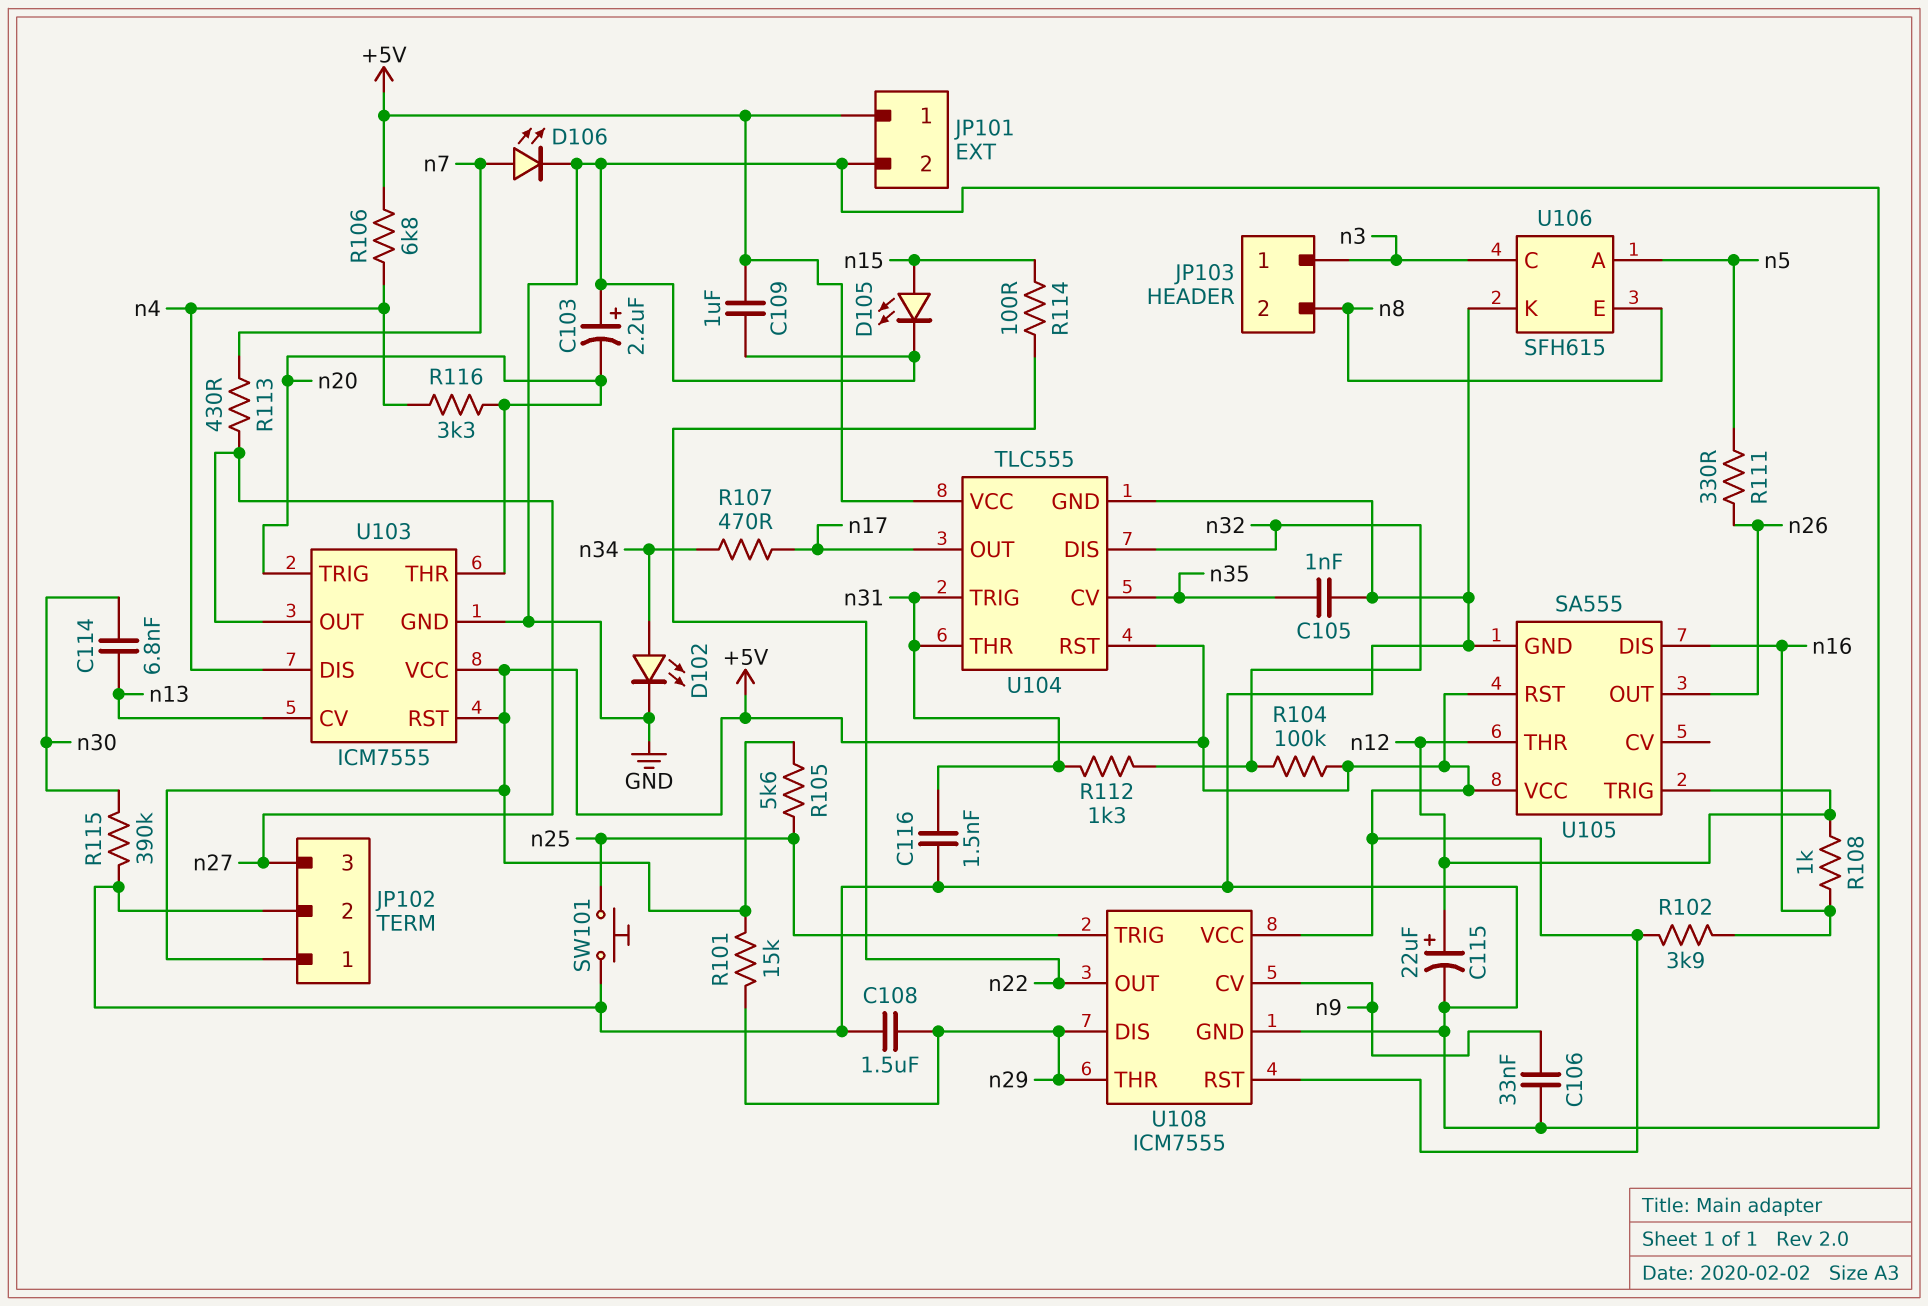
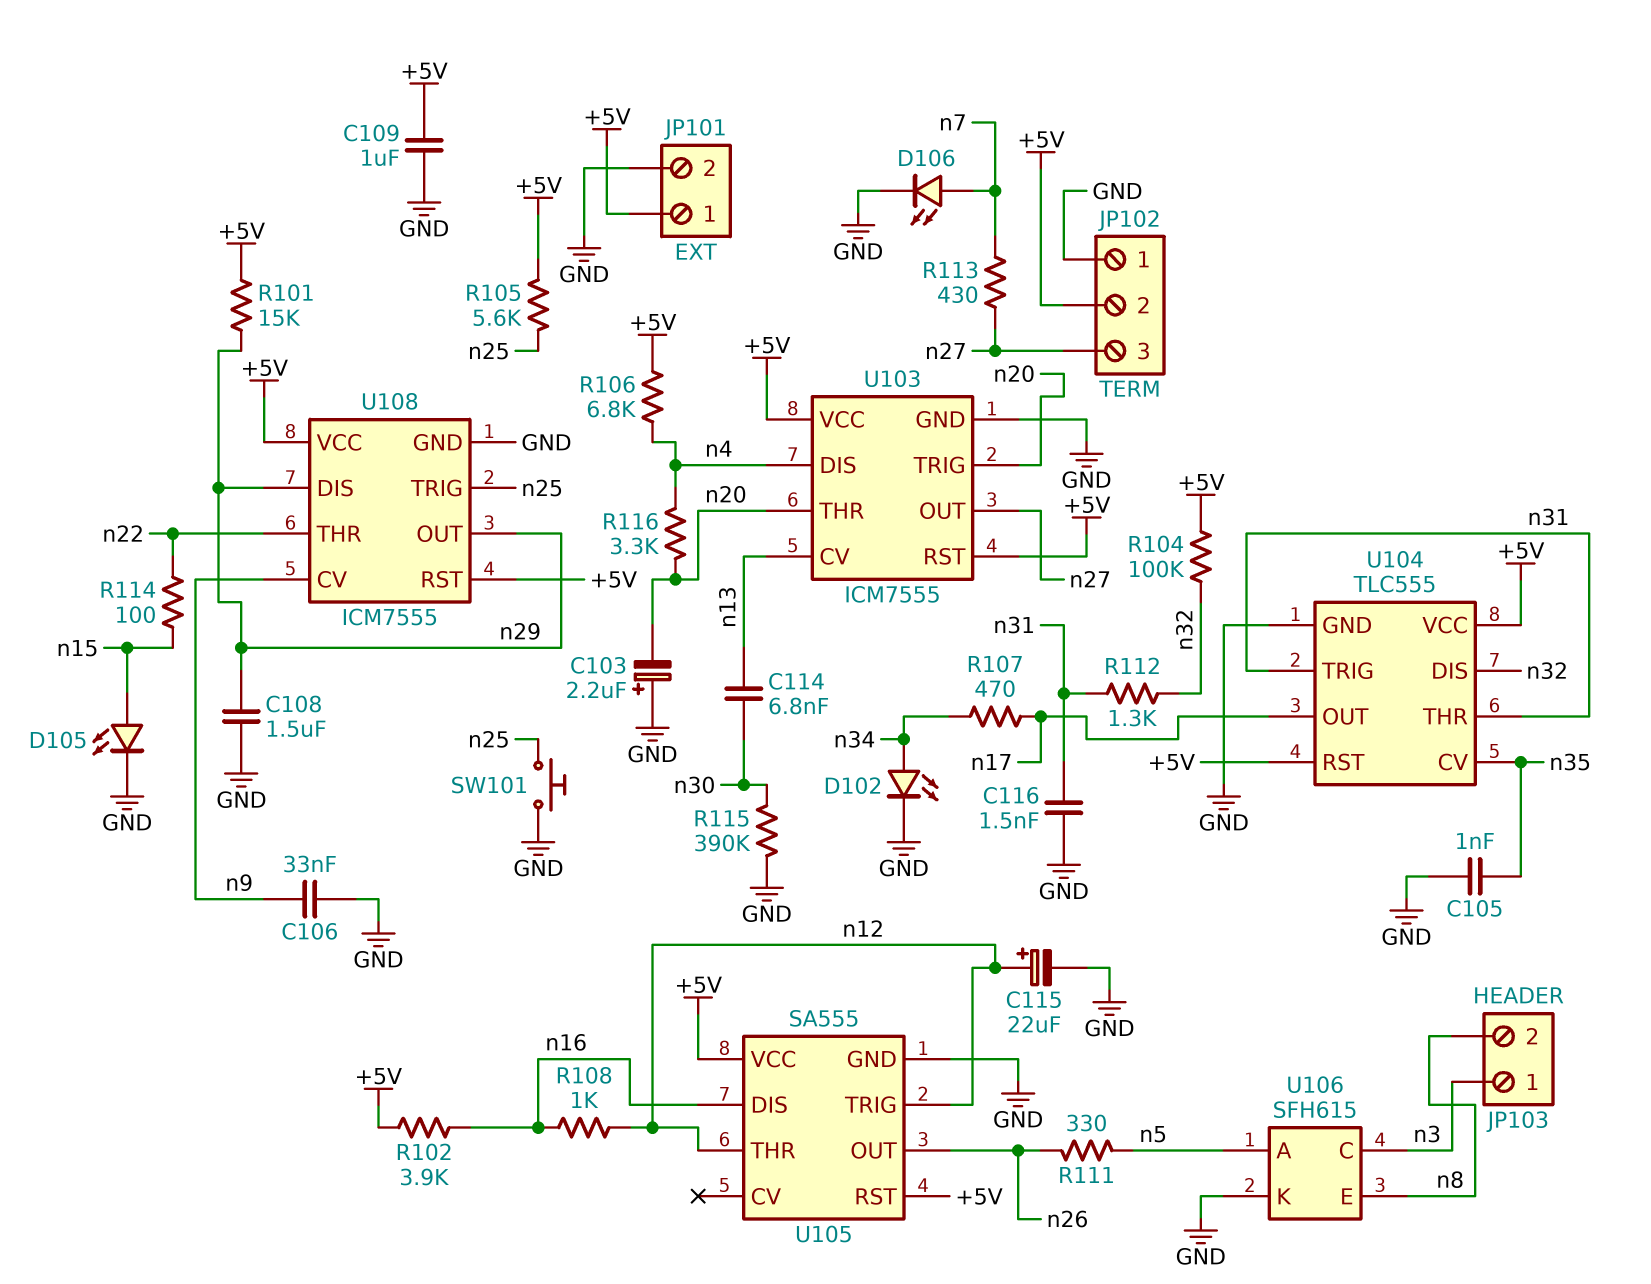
JP102 pin 1: +5V -> GND
JP102 pin 2: GND -> +5V
U108 pin OUT: n22 -> n29
U108 pin THR: n29 -> n22

